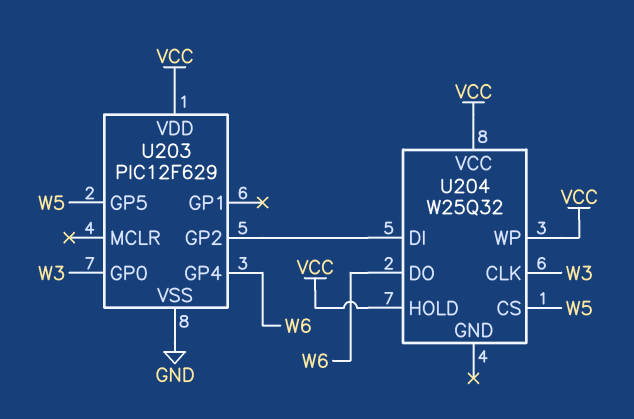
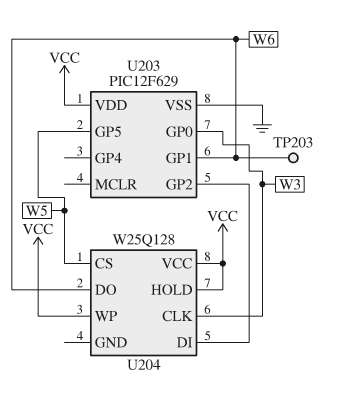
TP203: none -> test point (W6)
U203 pin GP1: none -> W6
U203 pin GP4: W6 -> none
U204: W25Q32 -> W25Q128

